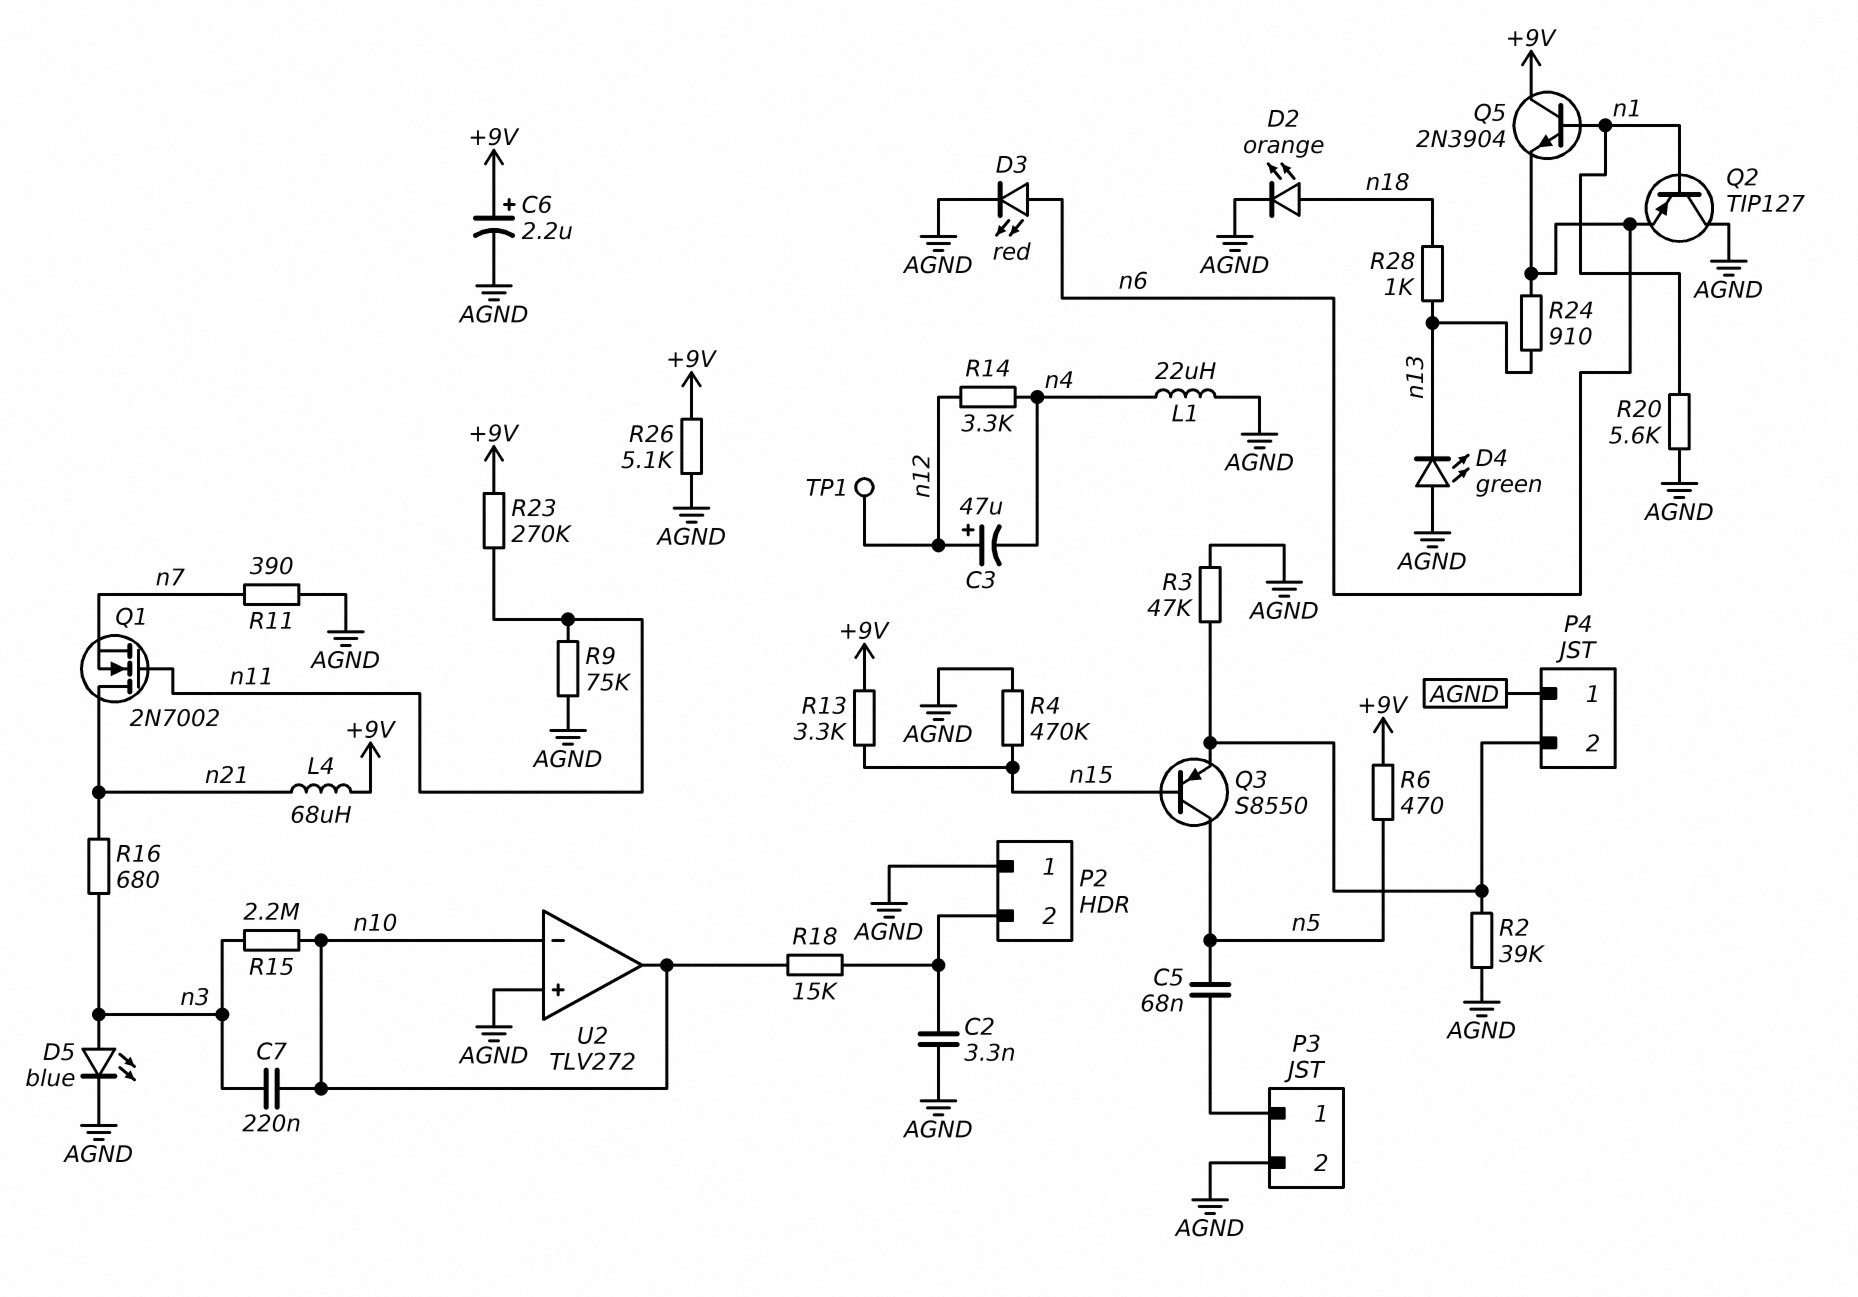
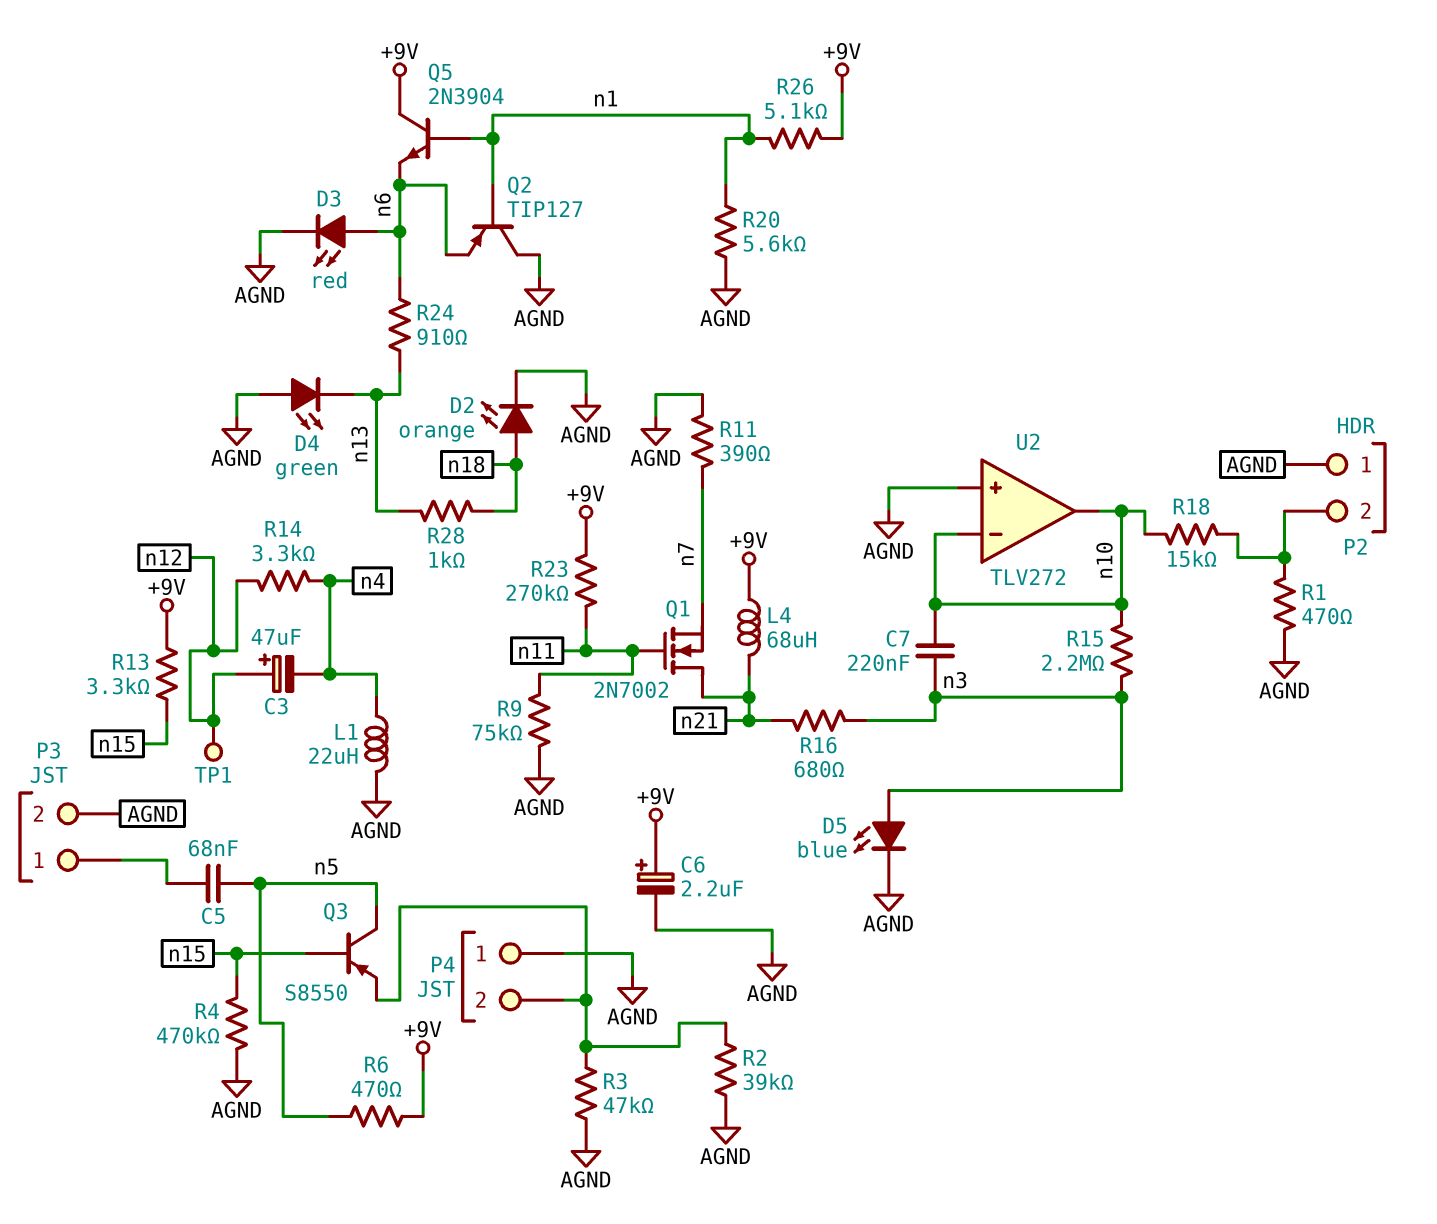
C2: 3.3nF (AGND, P2/2) -> none
R1: none -> 470 (AGND, P2/2)
R26: 5.1k (+9V, AGND) -> 5.1k (+9V, n1)

